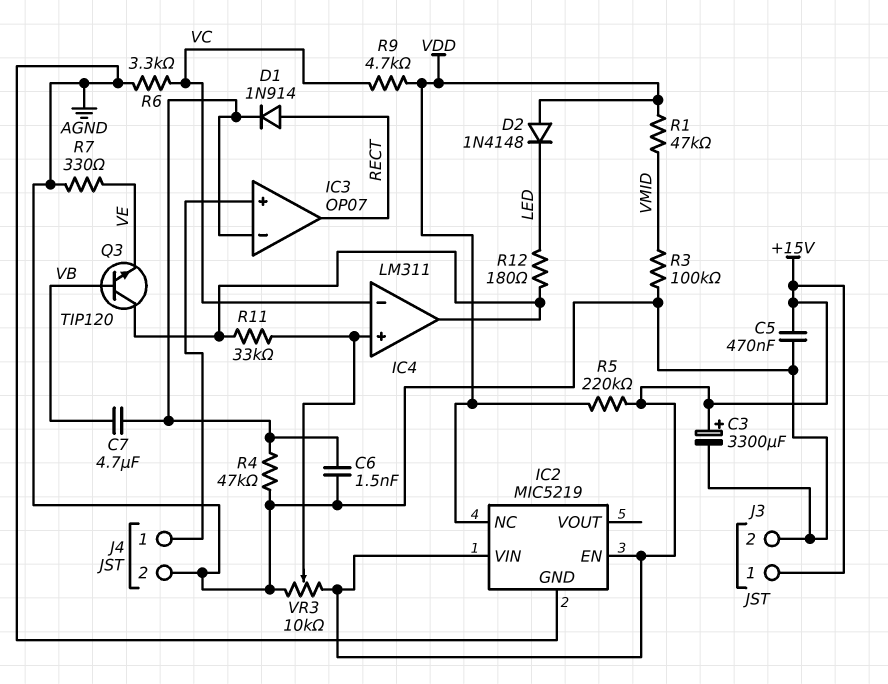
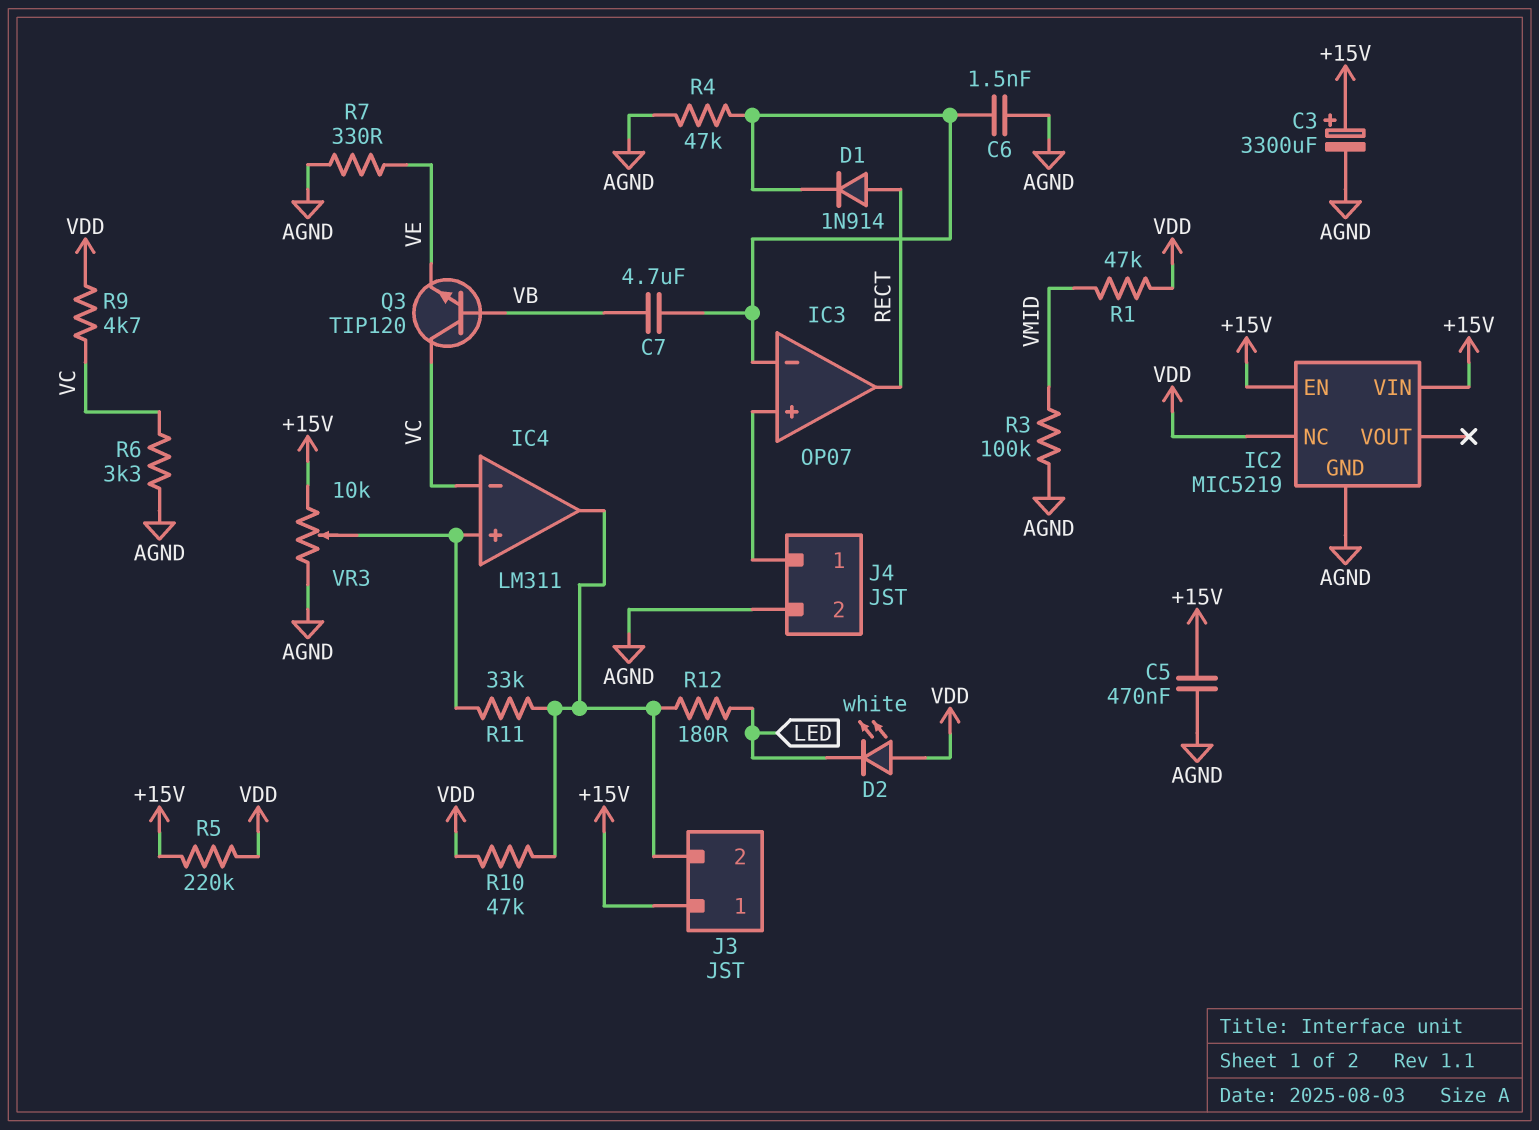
D2: diode 1N4148 (A VDD, K LED) -> LED white (A VDD, K LED)
J3 pin 2: AGND -> IC4/out
Q3: NPN TIP120 (B VB, C IC4/out, E VE) -> NPN TIP120 (B VB, C VC, E VE)
R10: none -> 47k (IC4/out, VDD)

